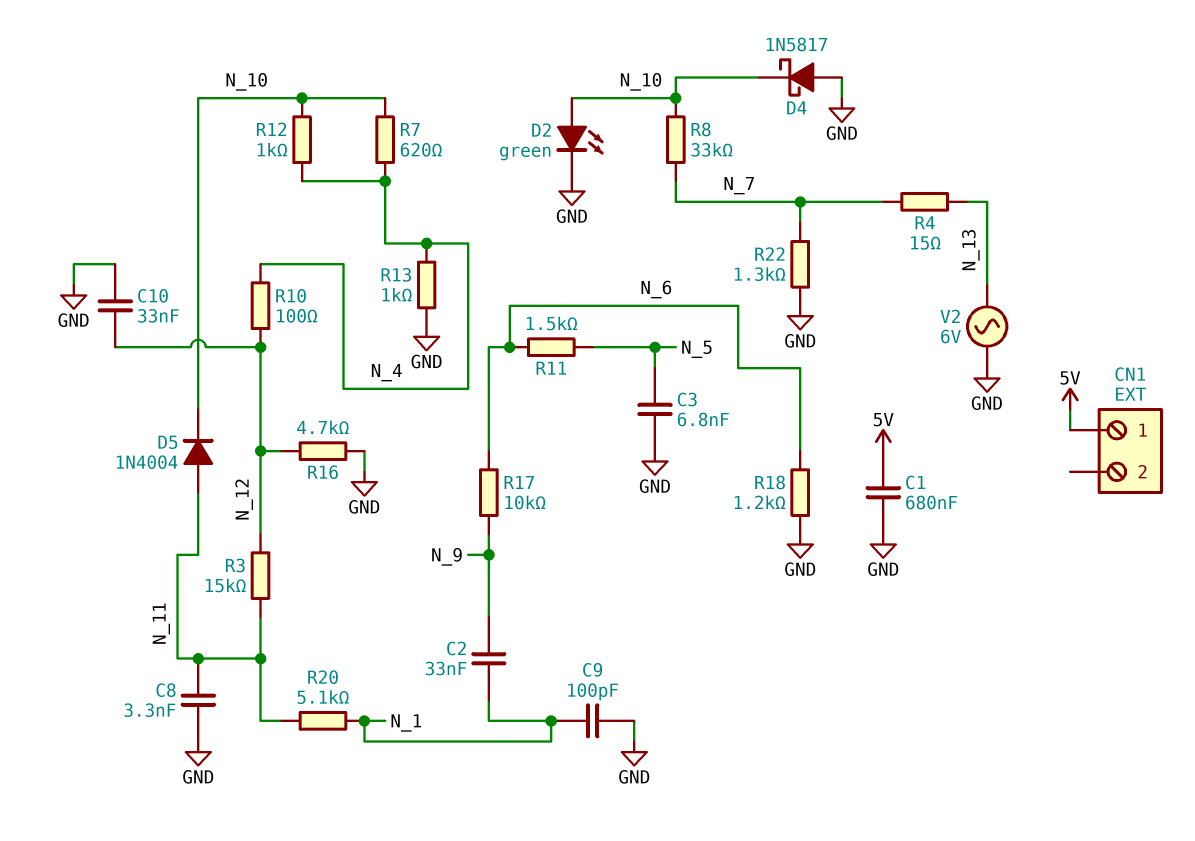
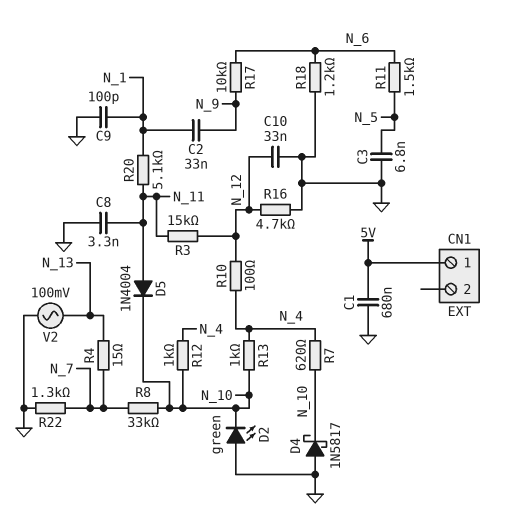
D2: LED green (A N_10, K GND) -> LED green (A GND, K N_10)
R13: 1k (GND, N_4) -> 1k (N_4, N_10)
V2: AC 6V (GND, N_13) -> AC 100mV (GND, N_13)

